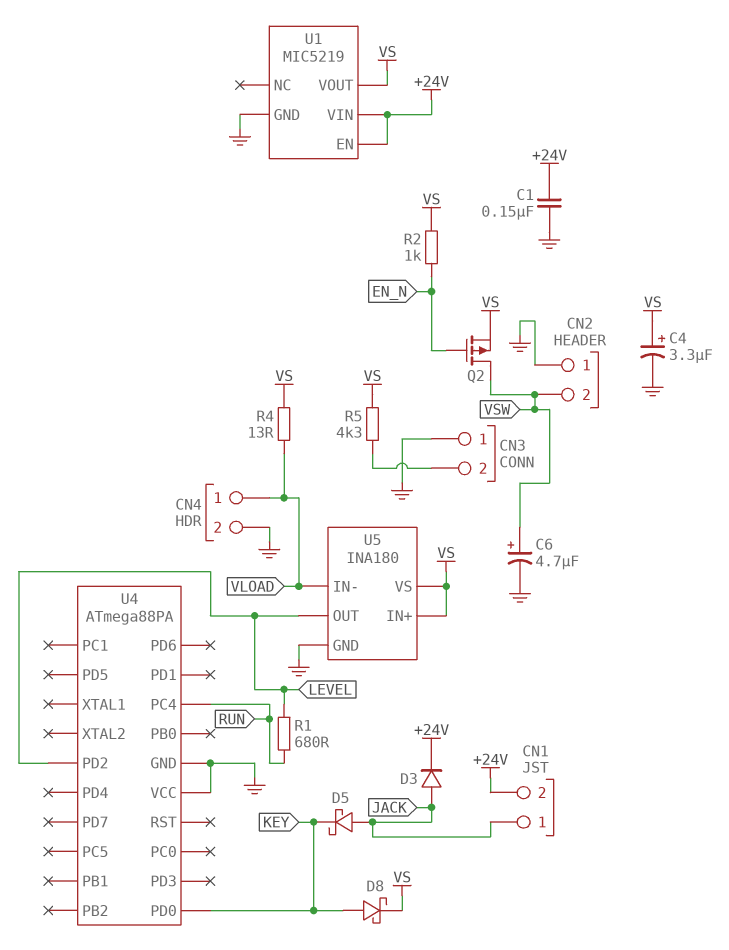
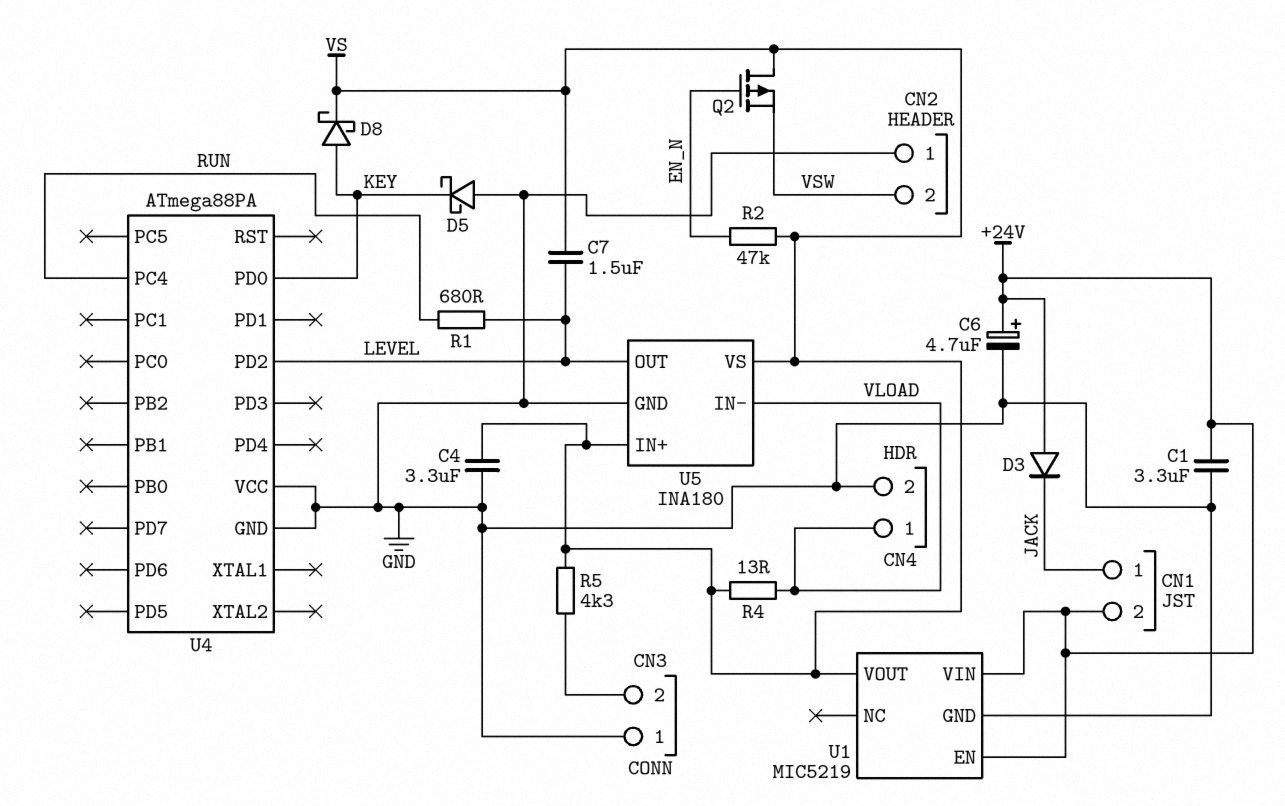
C1: 150nF (+24V, GND) -> 3.3uF (+24V, GND)
C4: 3.3uF (plus VS, minus GND) -> 3.3uF (GND, VS)
C6: 4.7uF (plus VSW, minus GND) -> 4.7uF (plus +24V, minus GND)
C7: none -> 1.5uF (LEVEL, VS)
D3: diode (A JACK, K +24V) -> diode (A +24V, K JACK)
D5: schottky (A JACK, K KEY) -> schottky (A GND, K KEY)
Q2: PMOS (G EN_N, D VSW, S VS) -> PMOS (G EN_N, D VS, S VSW)
R2: 1k (EN_N, VS) -> 47k (EN_N, VS)

